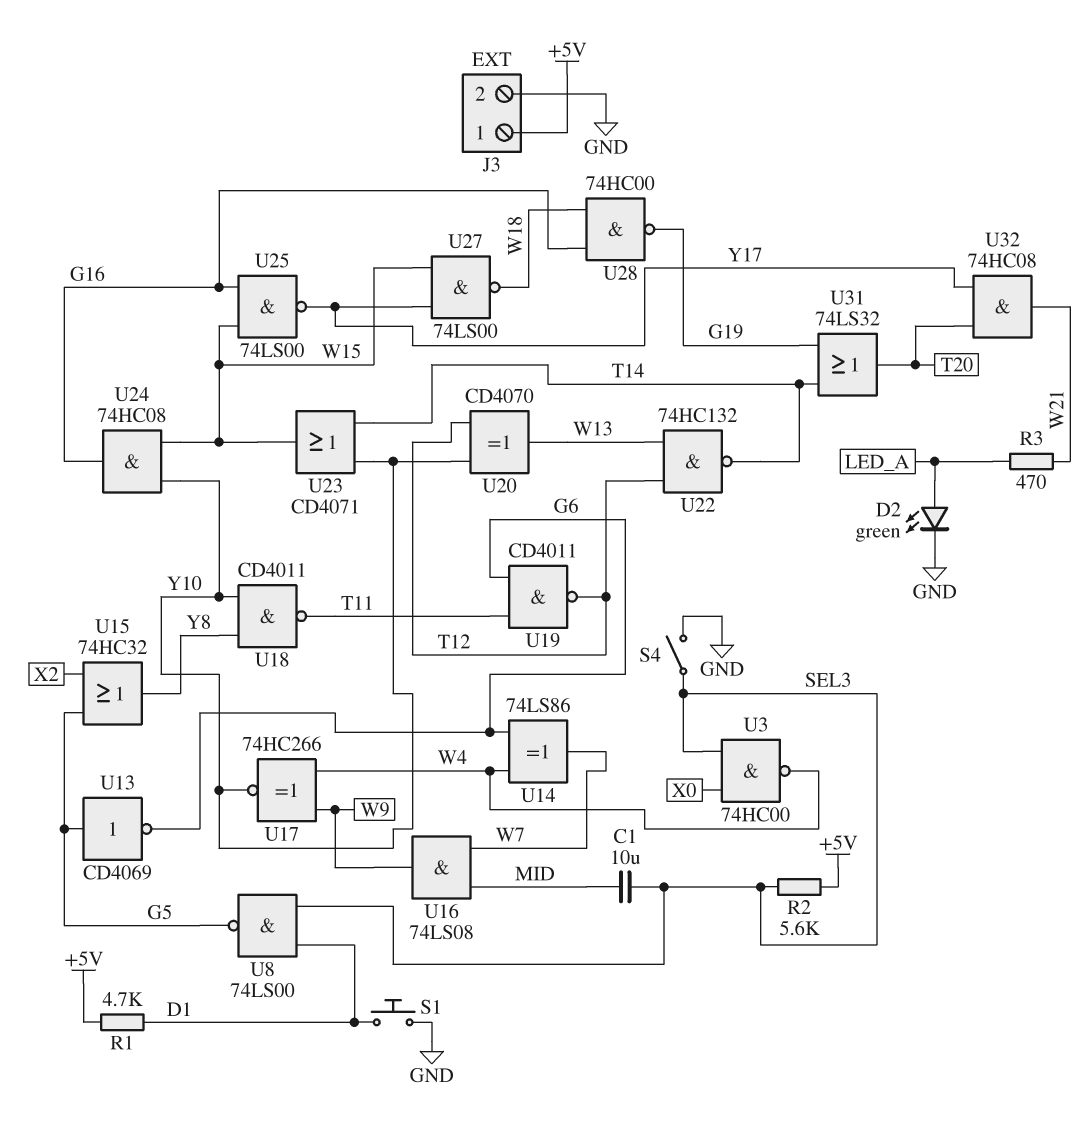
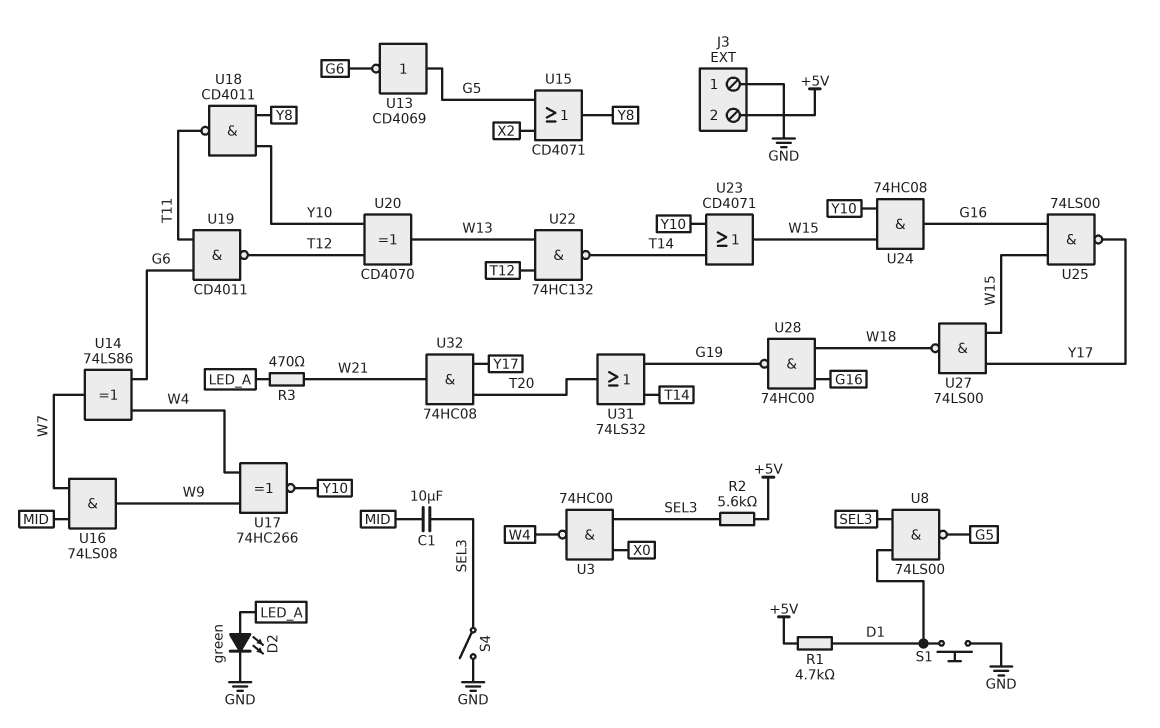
J3 pin 1: +5V -> GND
J3 pin 2: GND -> +5V
U15: OR 74HC32 (in G5, in X2, out Y8) -> OR CD4071 (in G5, in X2, out Y8)

